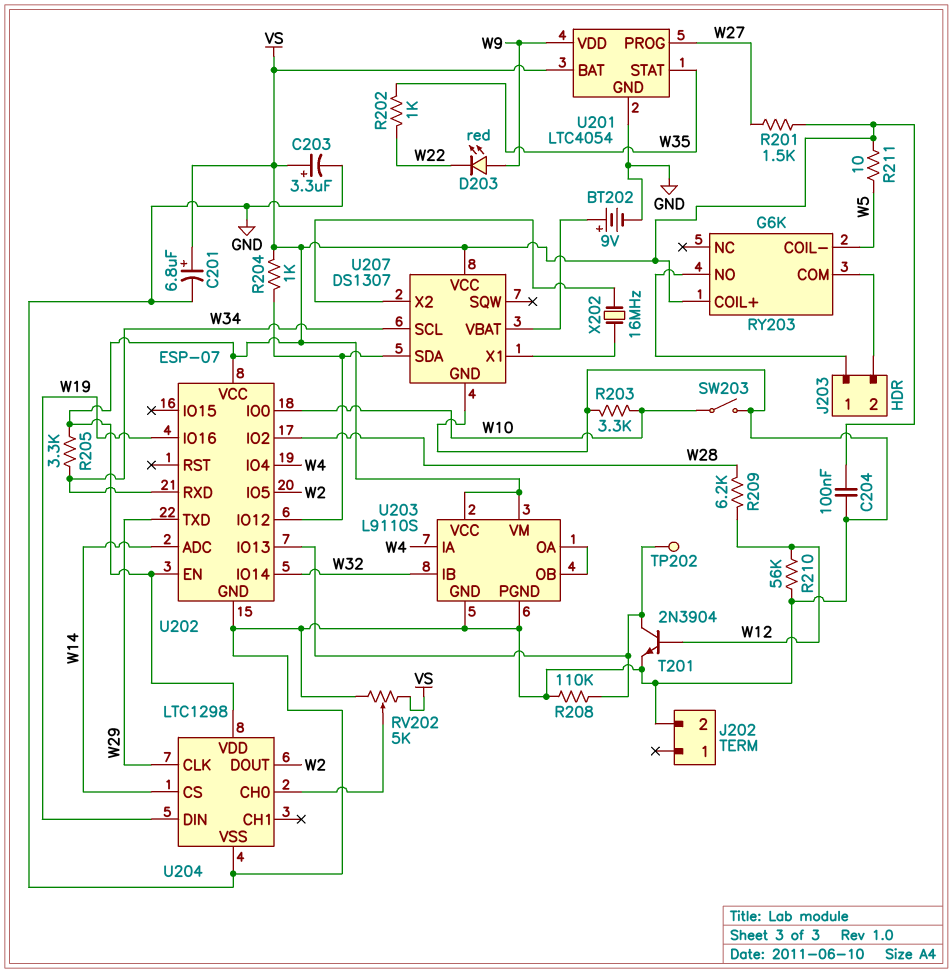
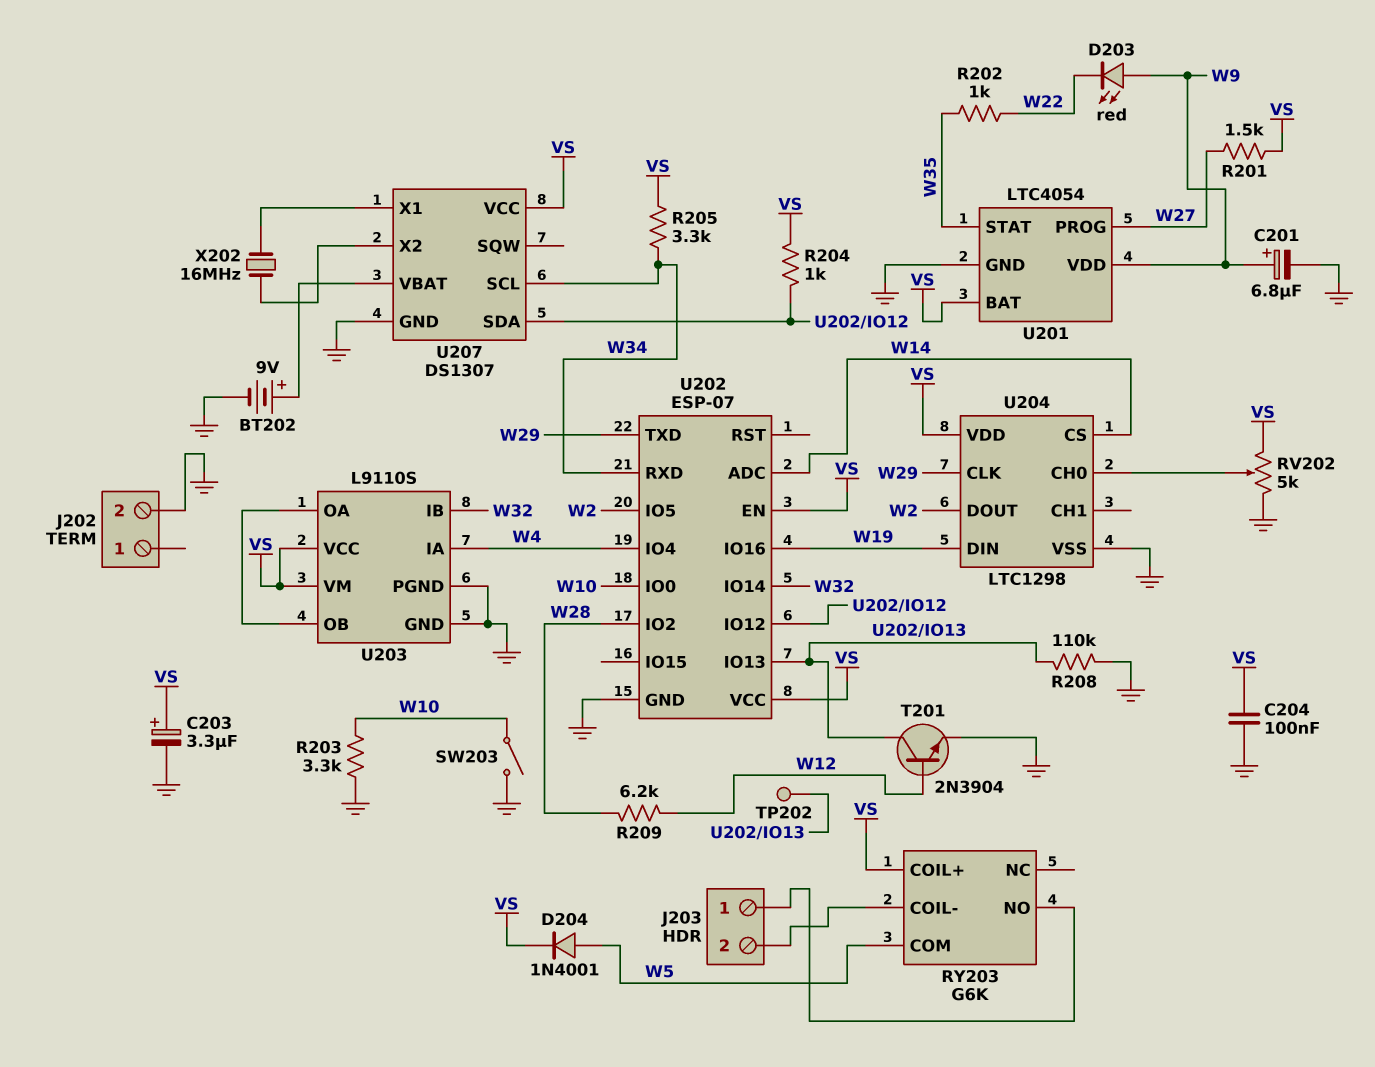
C201: 6.8uF (plus VS, minus GND) -> 6.8uF (plus W9, minus GND)
D204: none -> diode 1N4001 (A W5, K VS)
R210: 56k (GND, W12) -> none
R211: 10 (VS, W5) -> none
RY203 pin COIL-: W5 -> J203/2
RY203 pin COM: J203/2 -> W5

